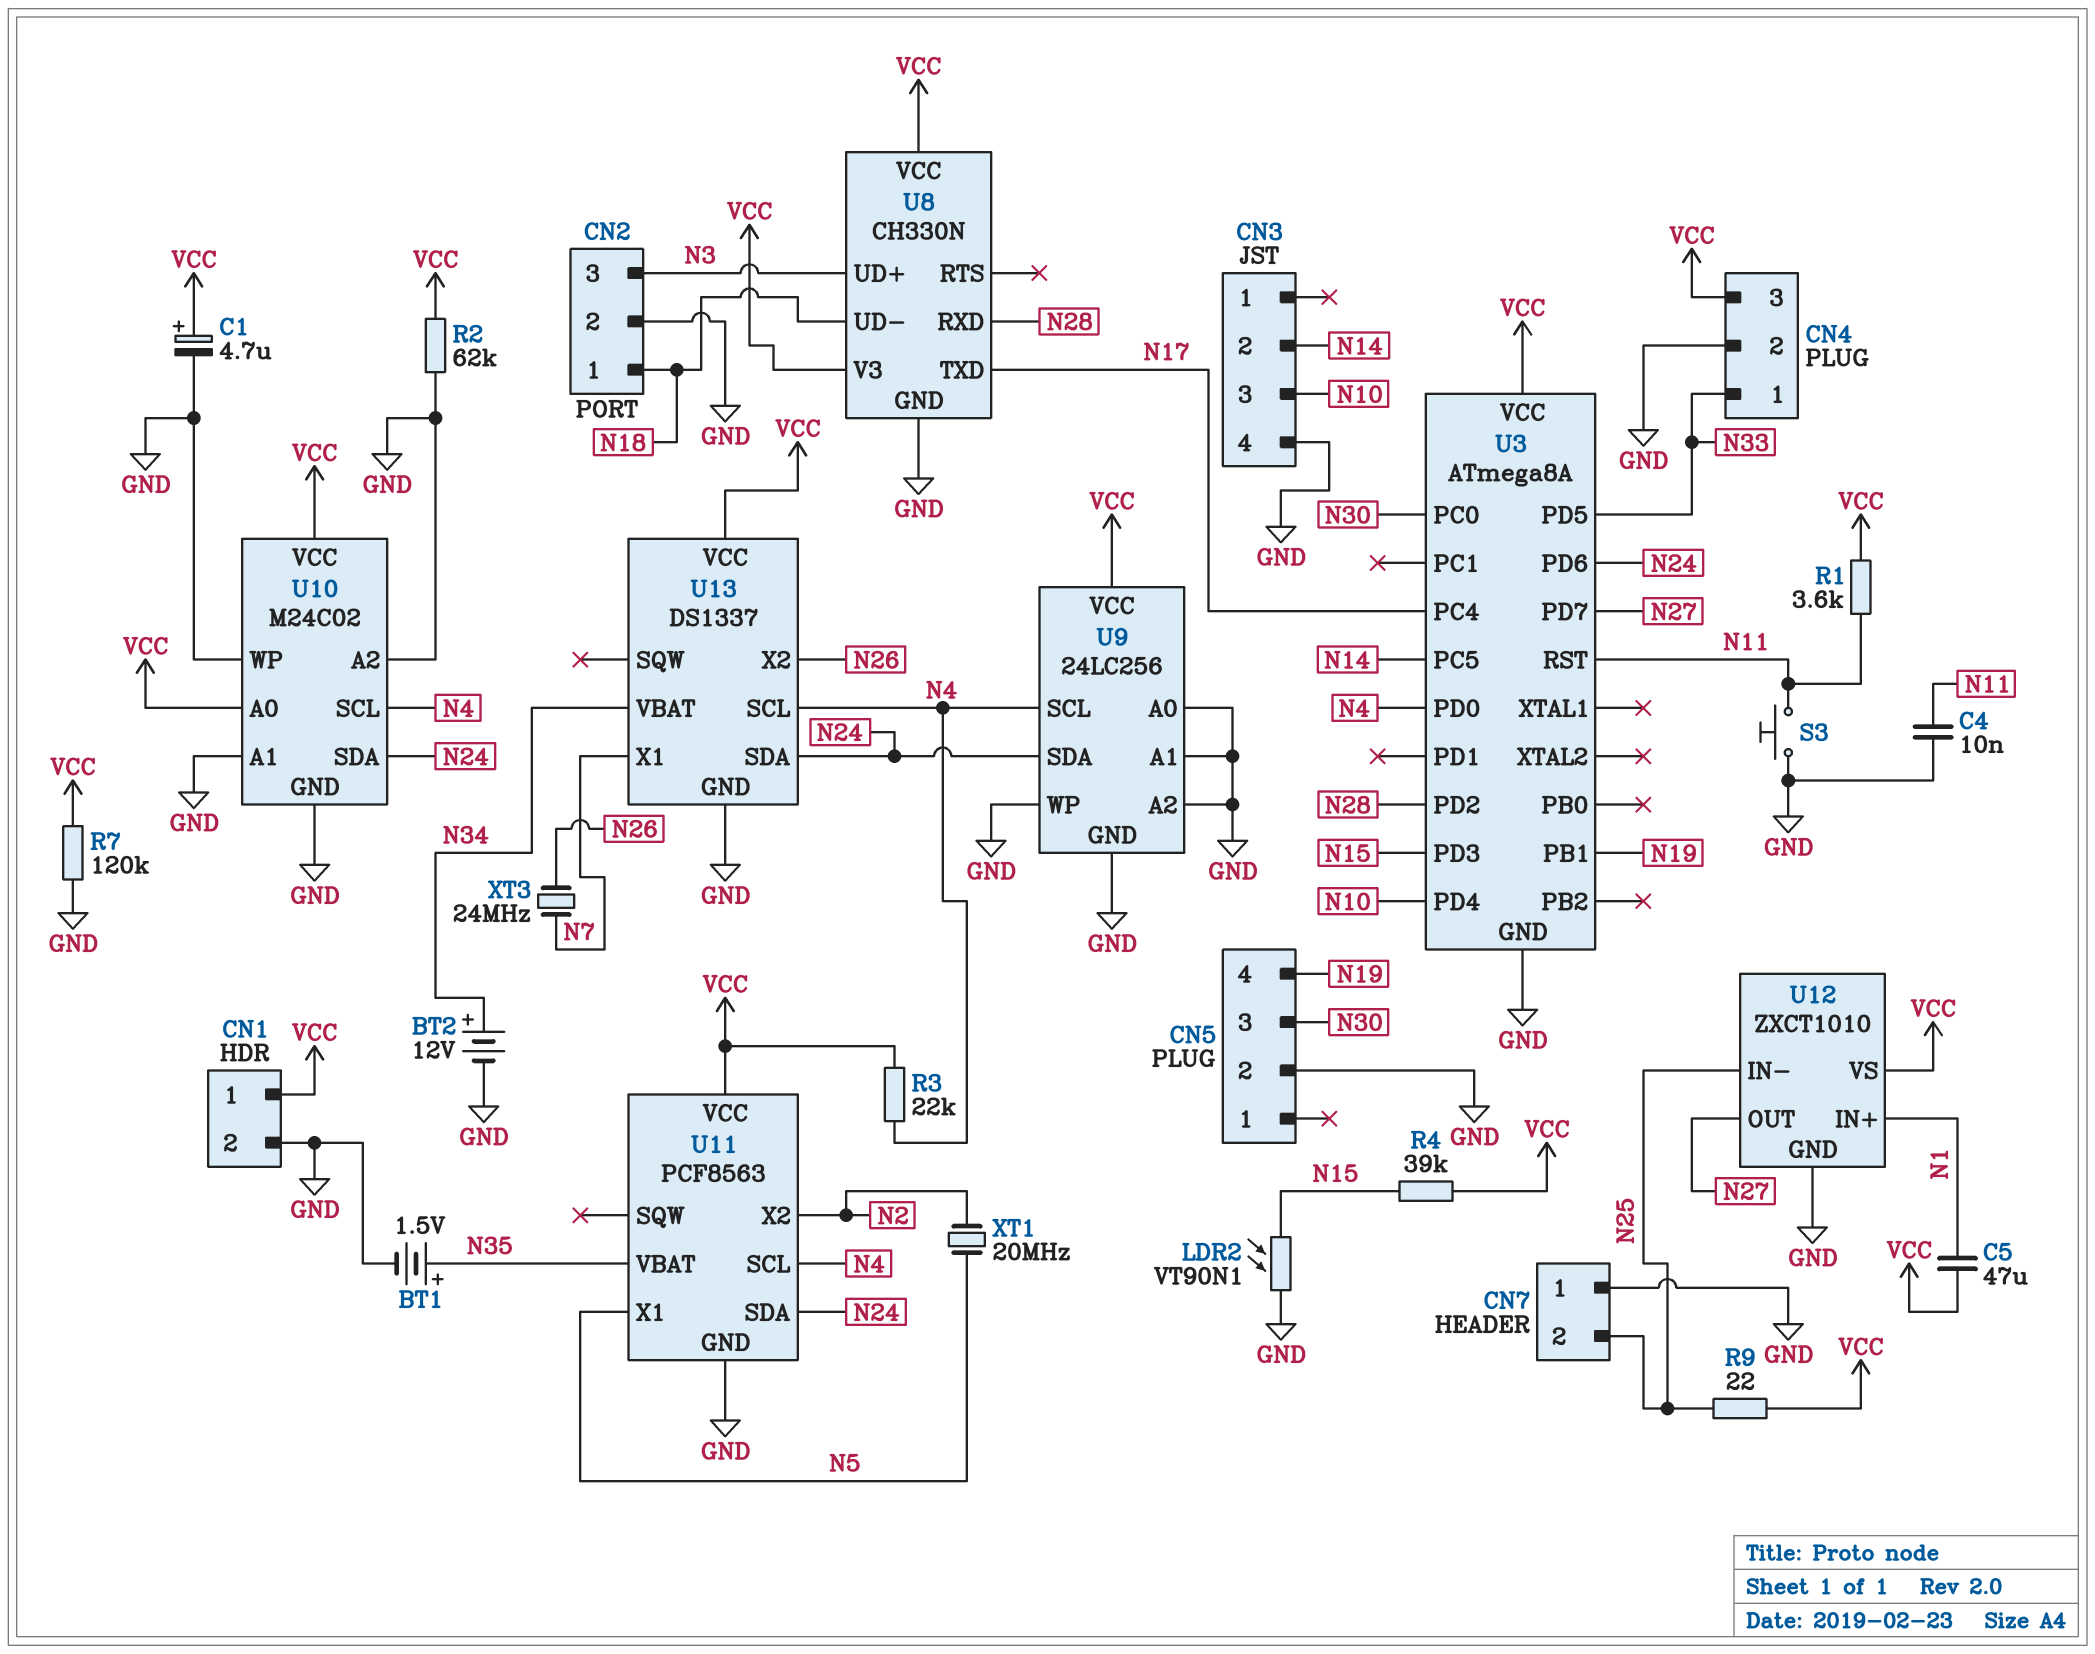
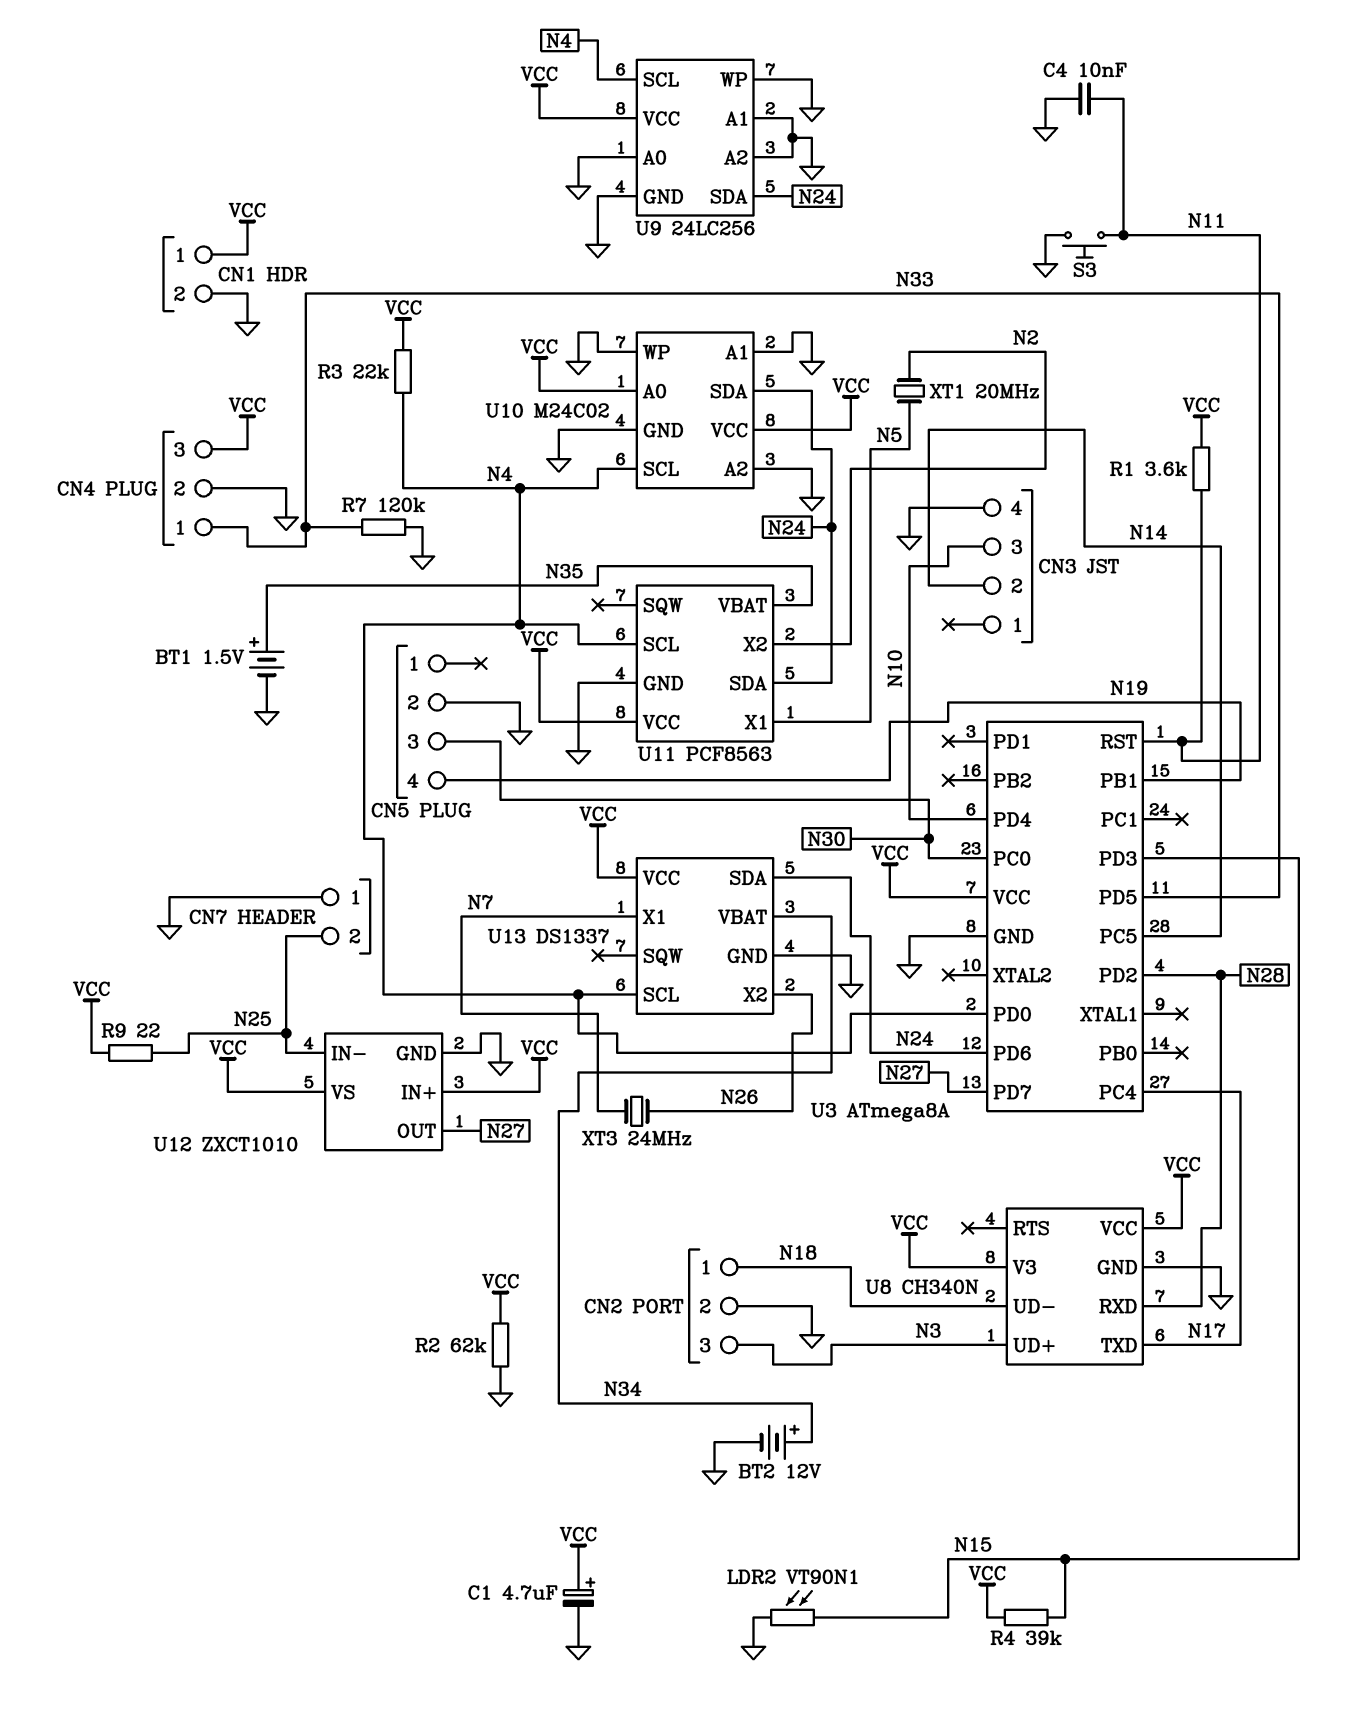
C5: 47uF (N1, VCC) -> none
R7: 120k (GND, VCC) -> 120k (GND, N33)
U8: CH330N -> CH340N
U12 pin IN+: N1 -> VCC

